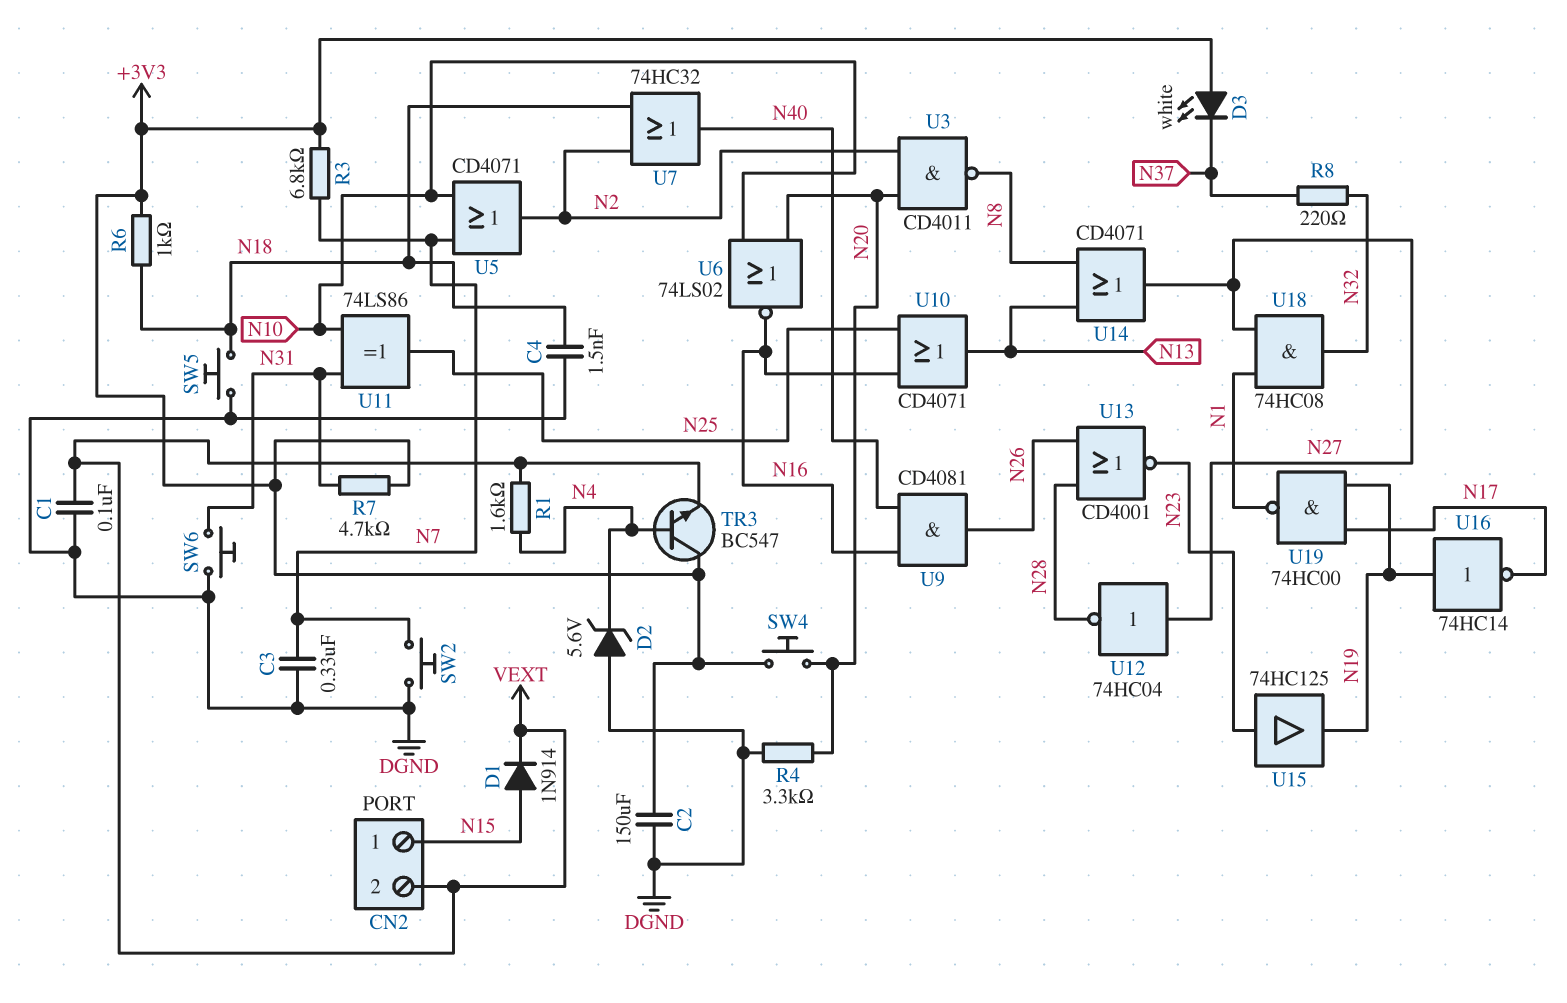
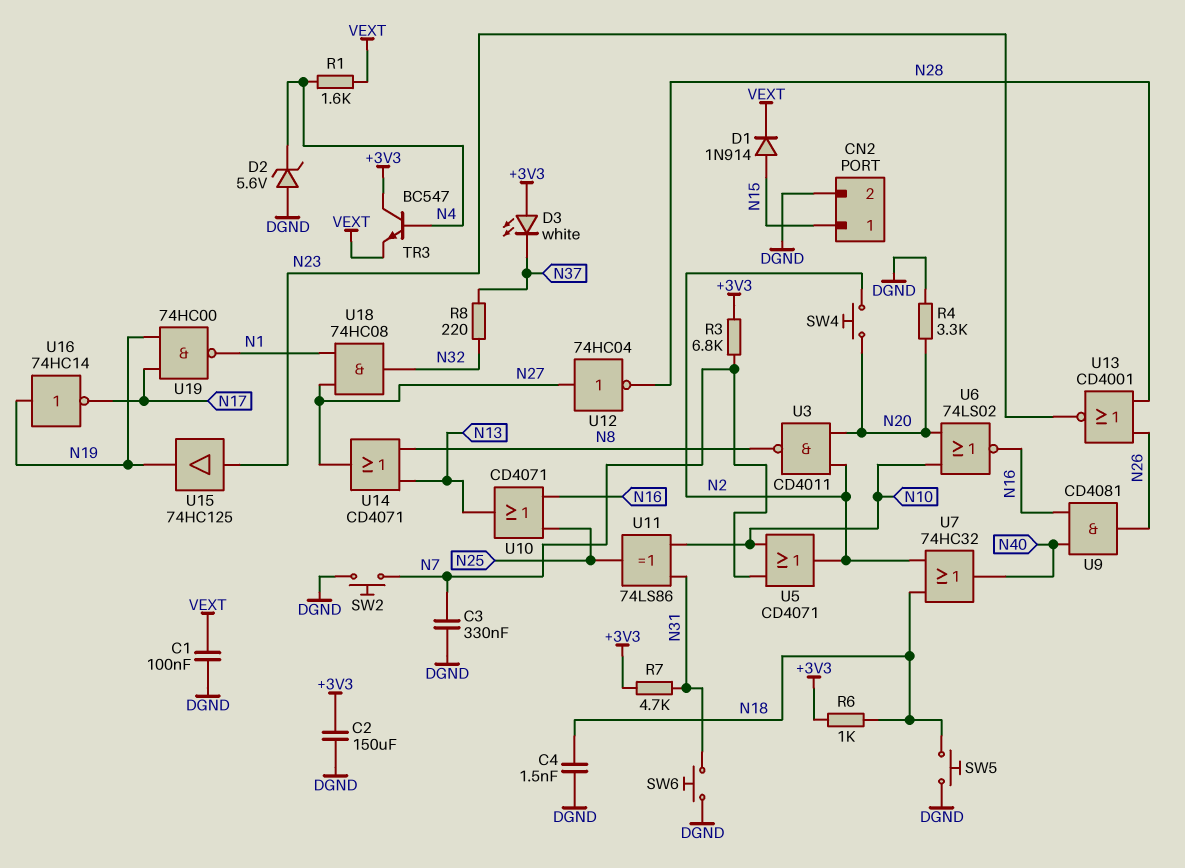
CN2 pin 2: VEXT -> DGND
SW4: button (+3V3, N20) -> button (N2, N20)

